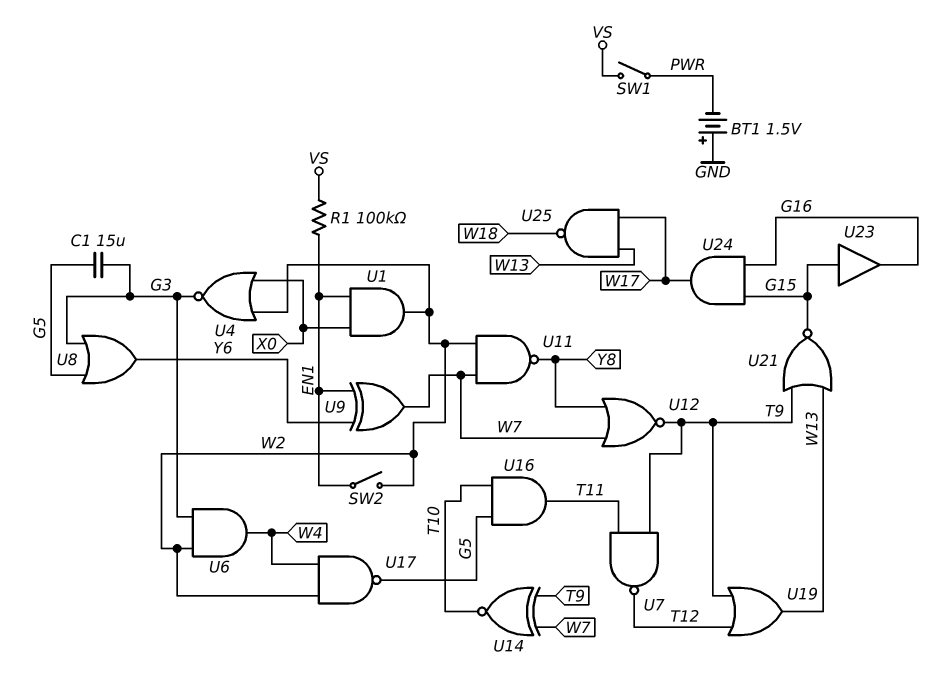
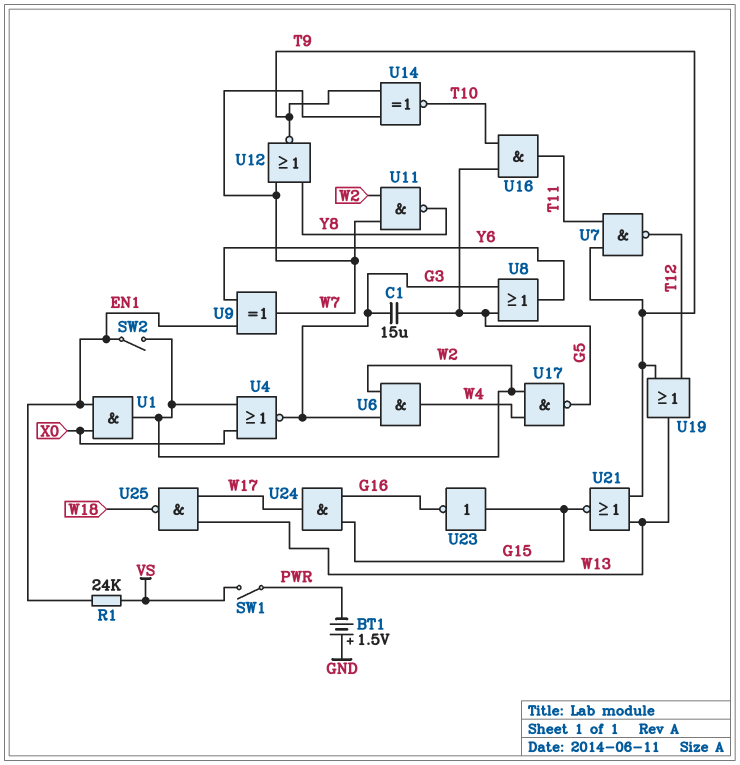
R1: 100k (EN1, VS) -> 24k (EN1, VS)
U23: buffer (in G15, out G16) -> NOT (in G15, out G16)

